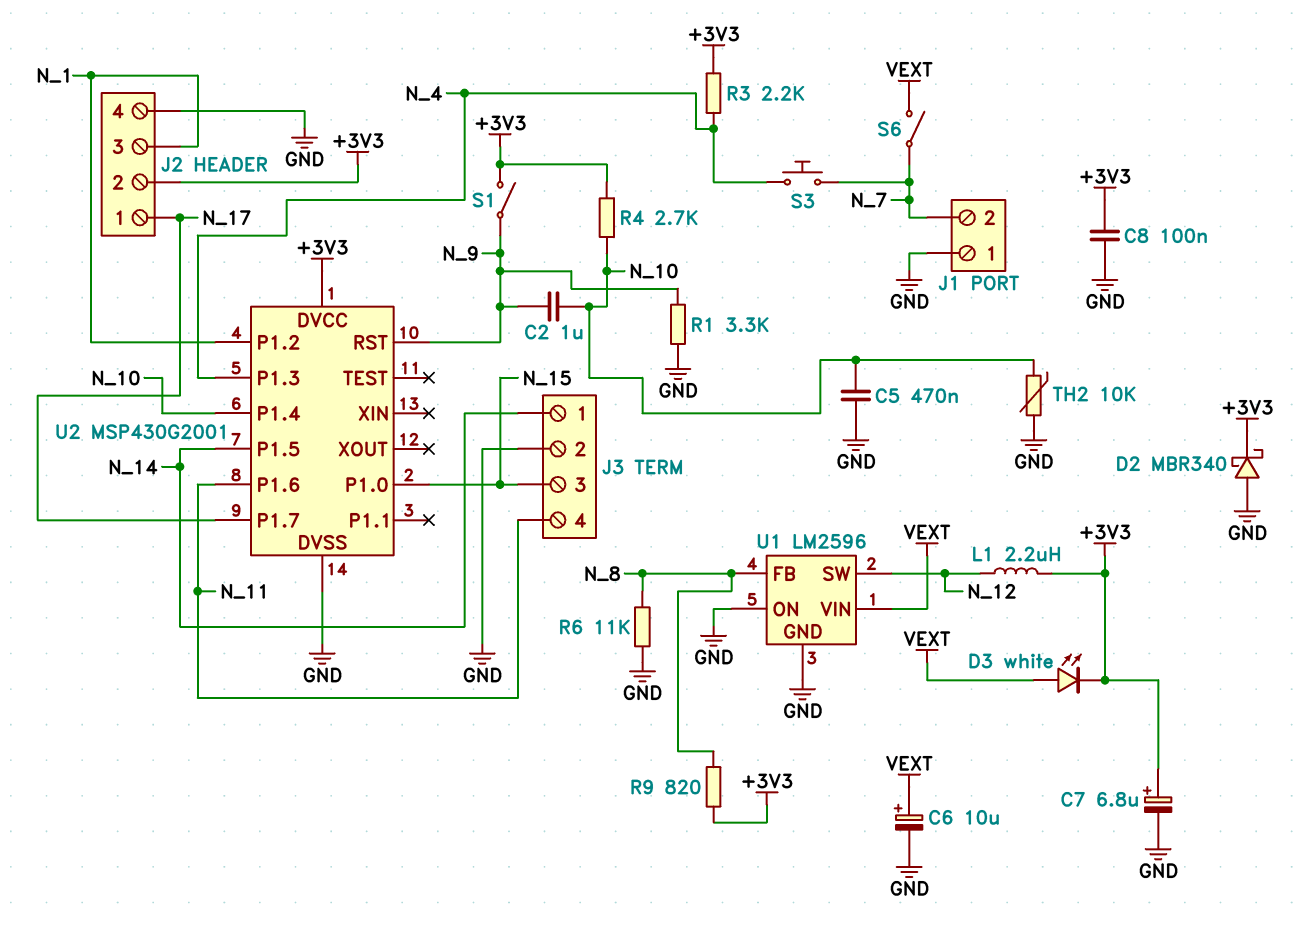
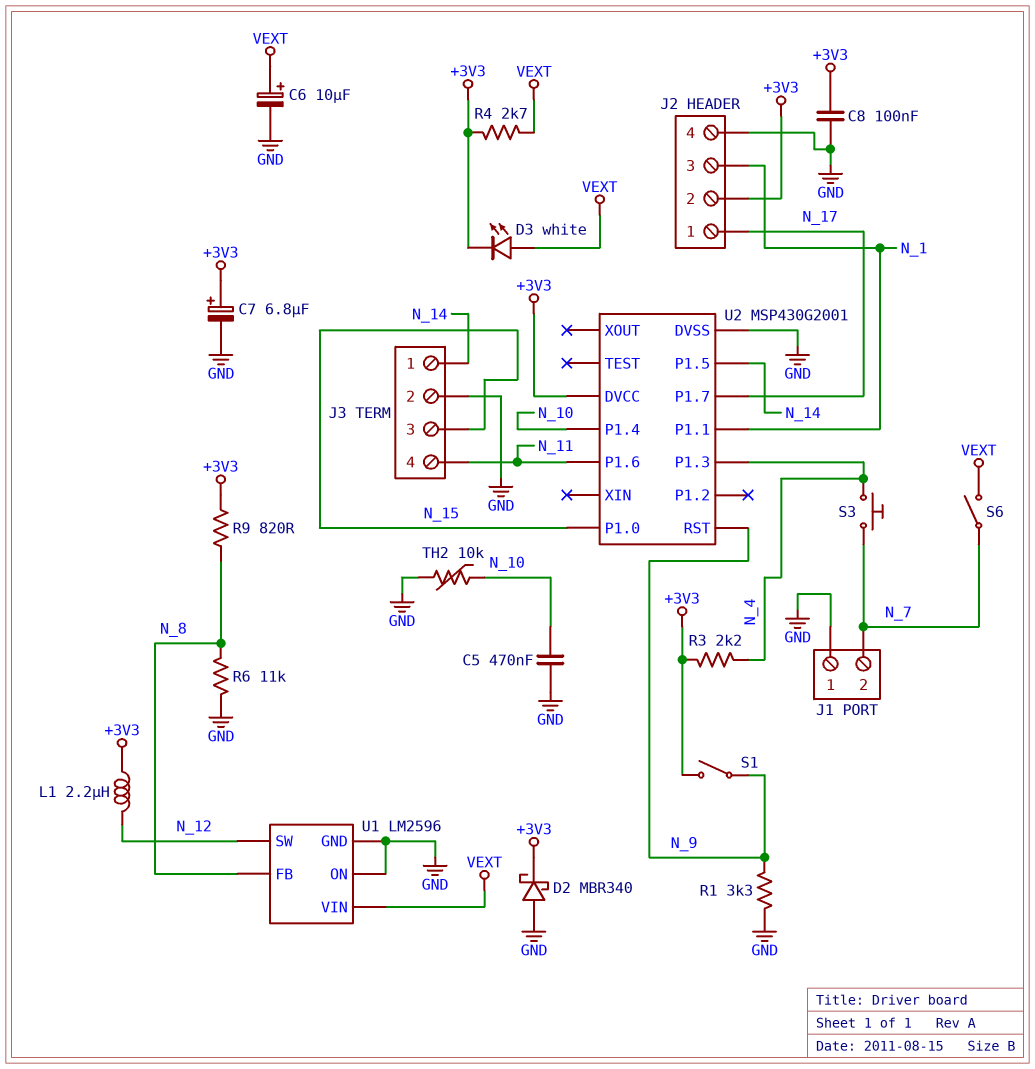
C2: 1uF (N_9, N_10) -> none
R4: 2.7k (+3V3, N_10) -> 2.7k (+3V3, VEXT)
U2 pin P1.1: none -> N_1
U2 pin P1.2: N_1 -> none

